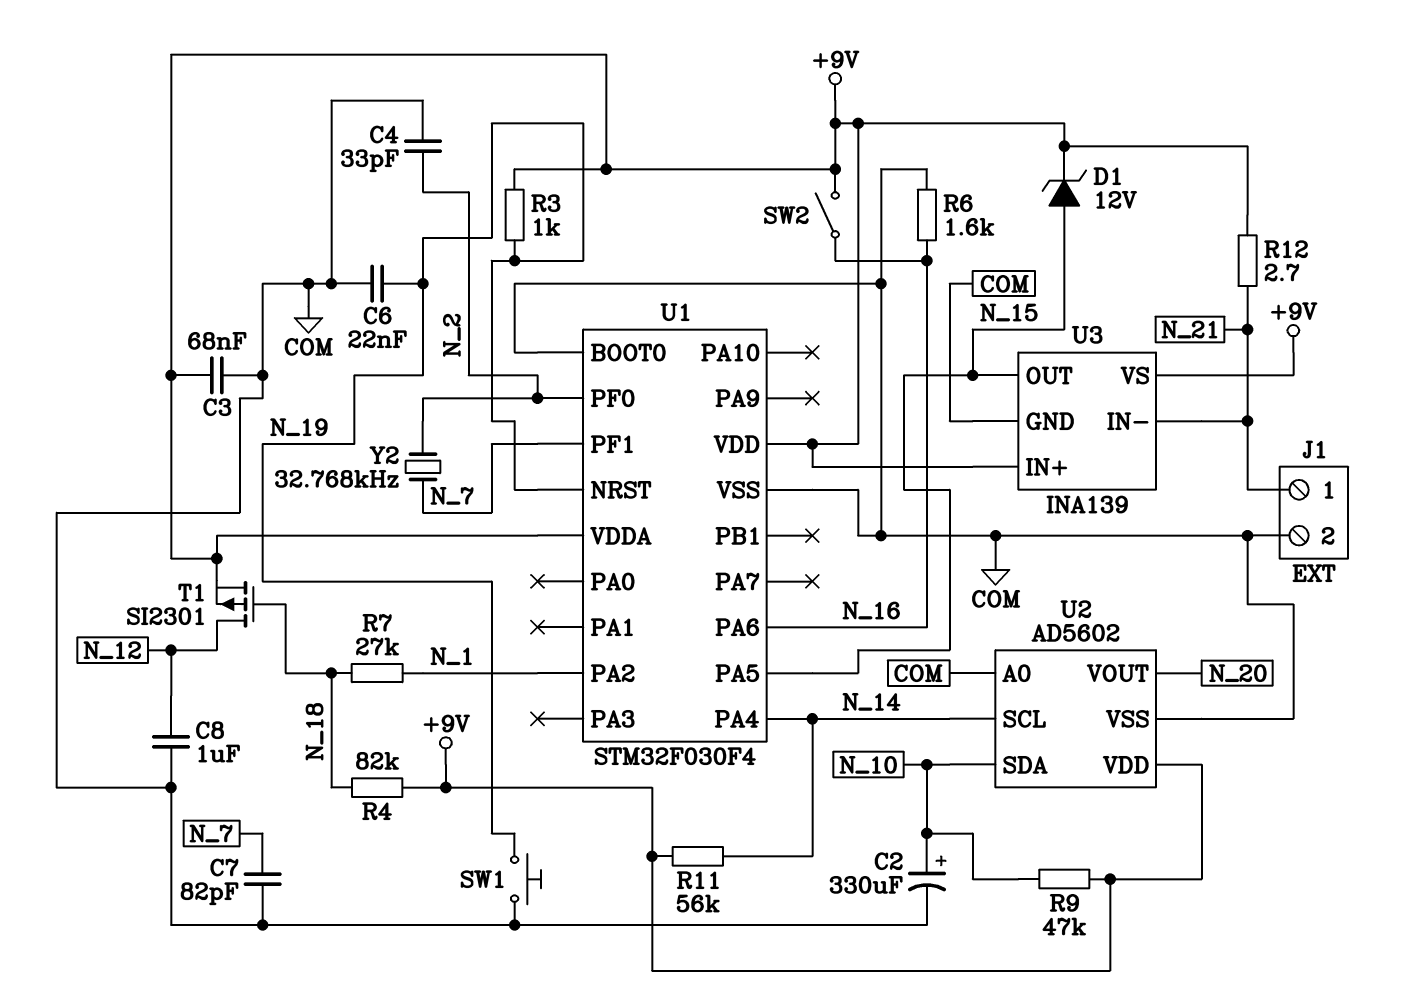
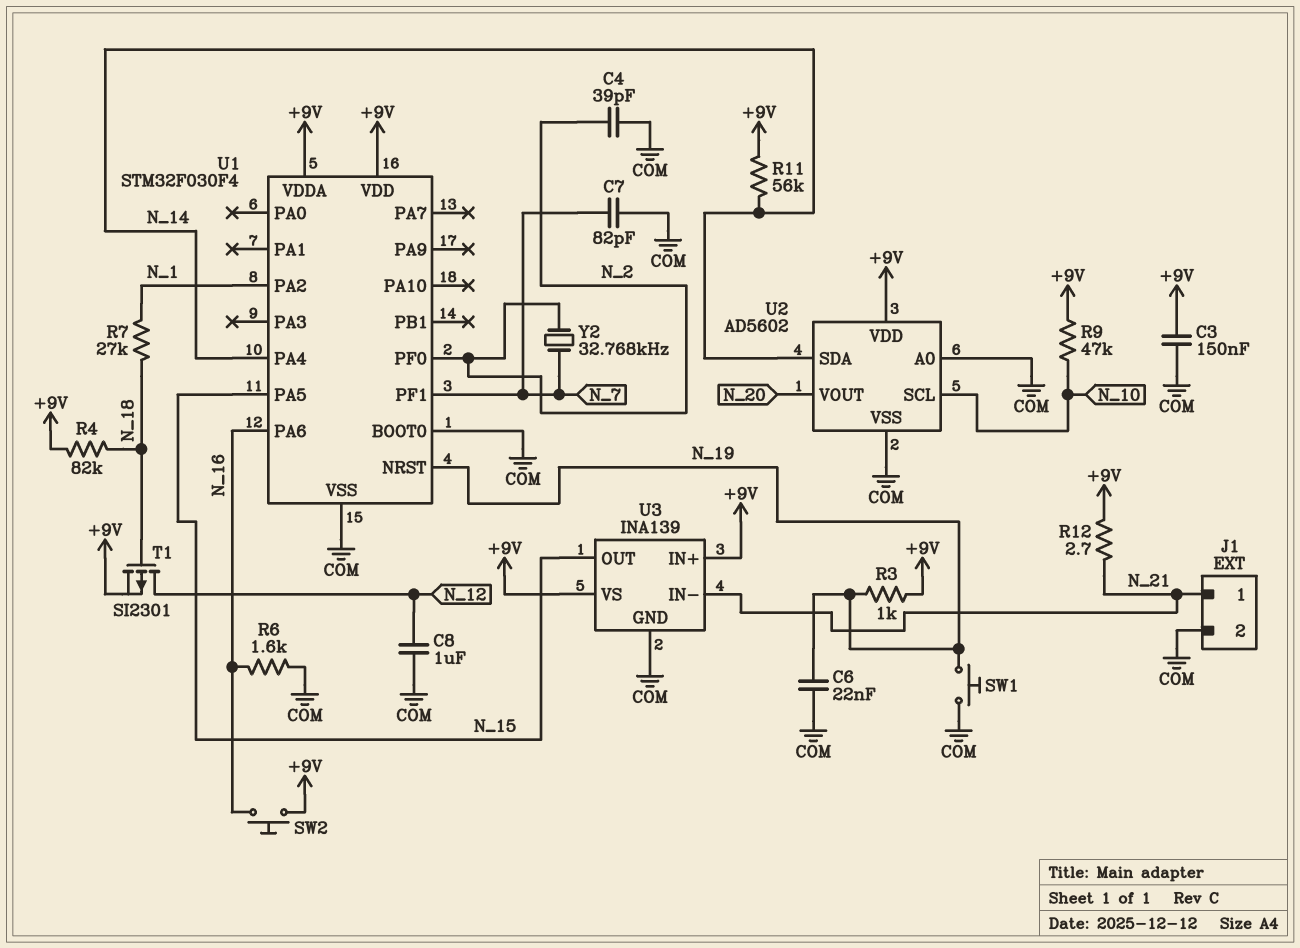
C2: 330uF (plus N_10, minus COM) -> none
C3: 68nF (+9V, COM) -> 150nF (+9V, COM)
C4: 33pF (COM, N_2) -> 39pF (COM, N_2)
D1: zener 12V (A N_15, K +9V) -> none
SW2: switch (+9V, N_16) -> button (+9V, N_16)
U2 pin SCL: N_14 -> N_10
U2 pin SDA: N_10 -> N_14

